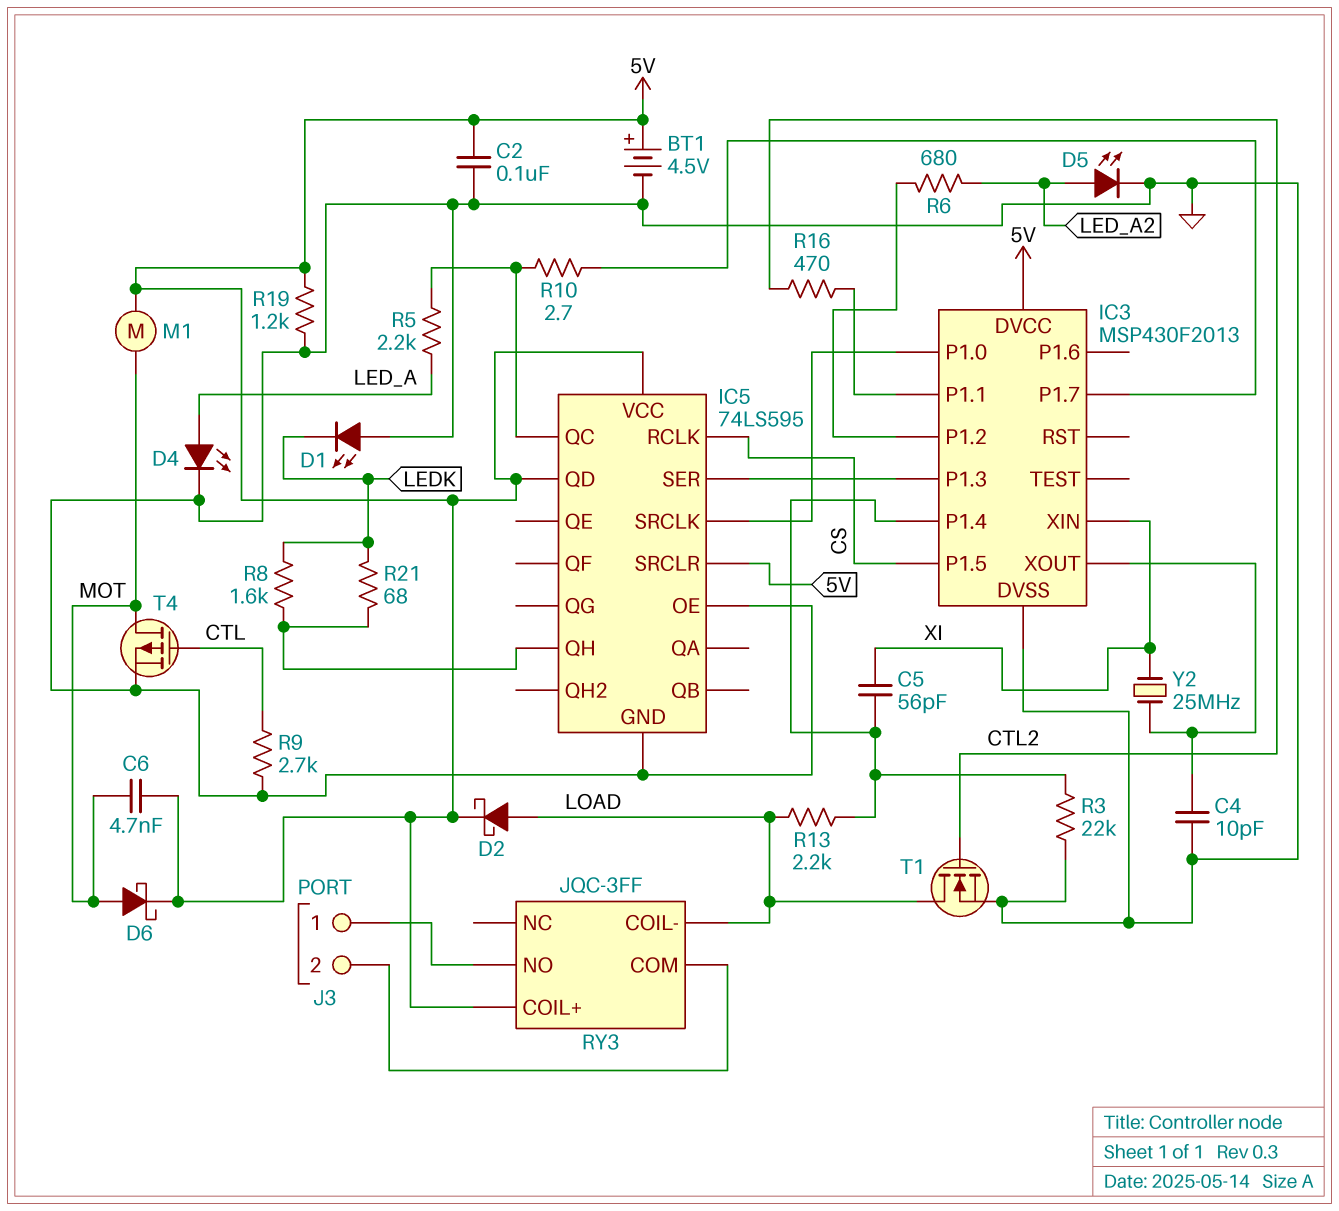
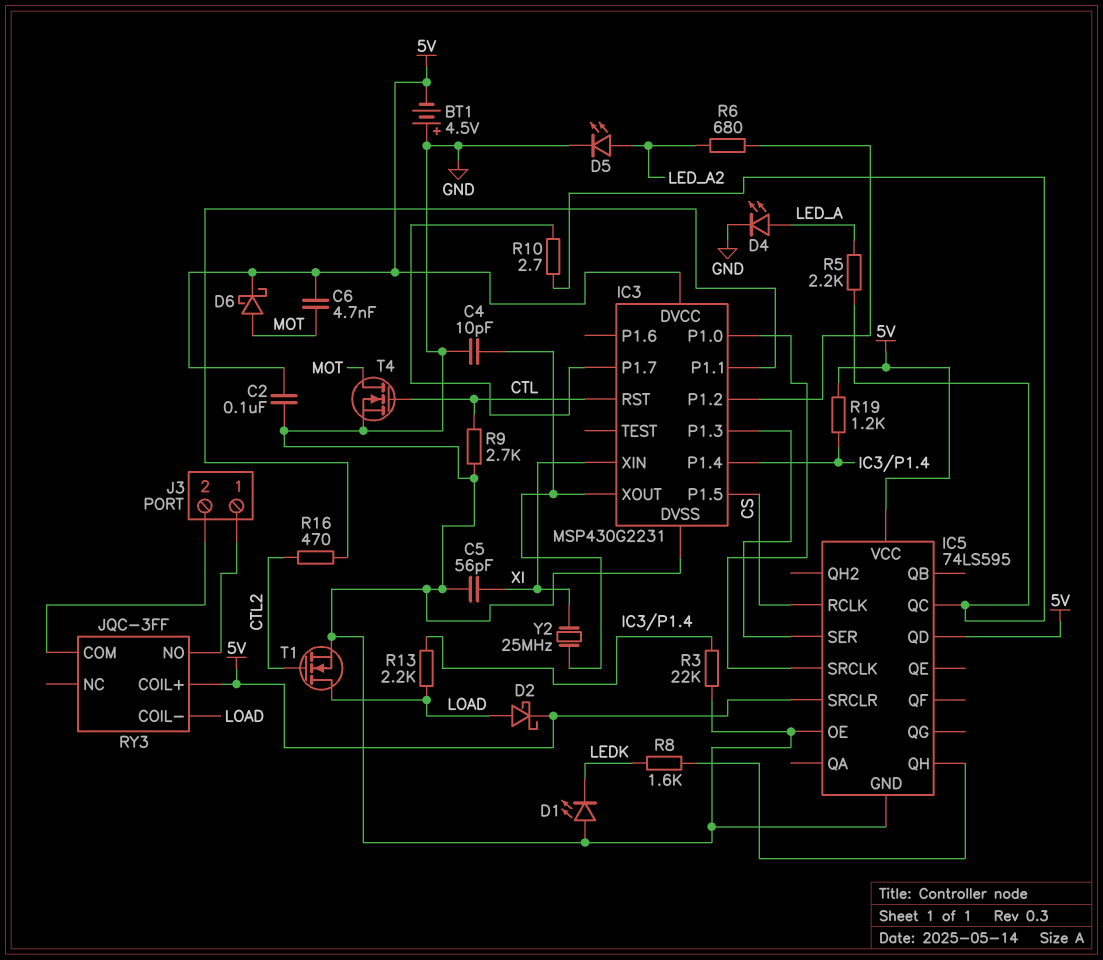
BT1: 4.5V (plus 5V, minus GND) -> 4.5V (plus GND, minus 5V)
C5: 56pF (IC3/P1.4, XI) -> 56pF (GND, XI)
IC3: MSP430F2013 -> MSP430G2231
IC3 pin RST: none -> CTL
M1: motor (5V, MOT) -> none
R19: 1.2k (5V, GND) -> 1.2k (5V, IC3/P1.4)
R21: 68 (IC5/QH, LEDK) -> none
T4: PMOS (G CTL, D MOT, S GND) -> NMOS (G CTL, D MOT, S GND)

